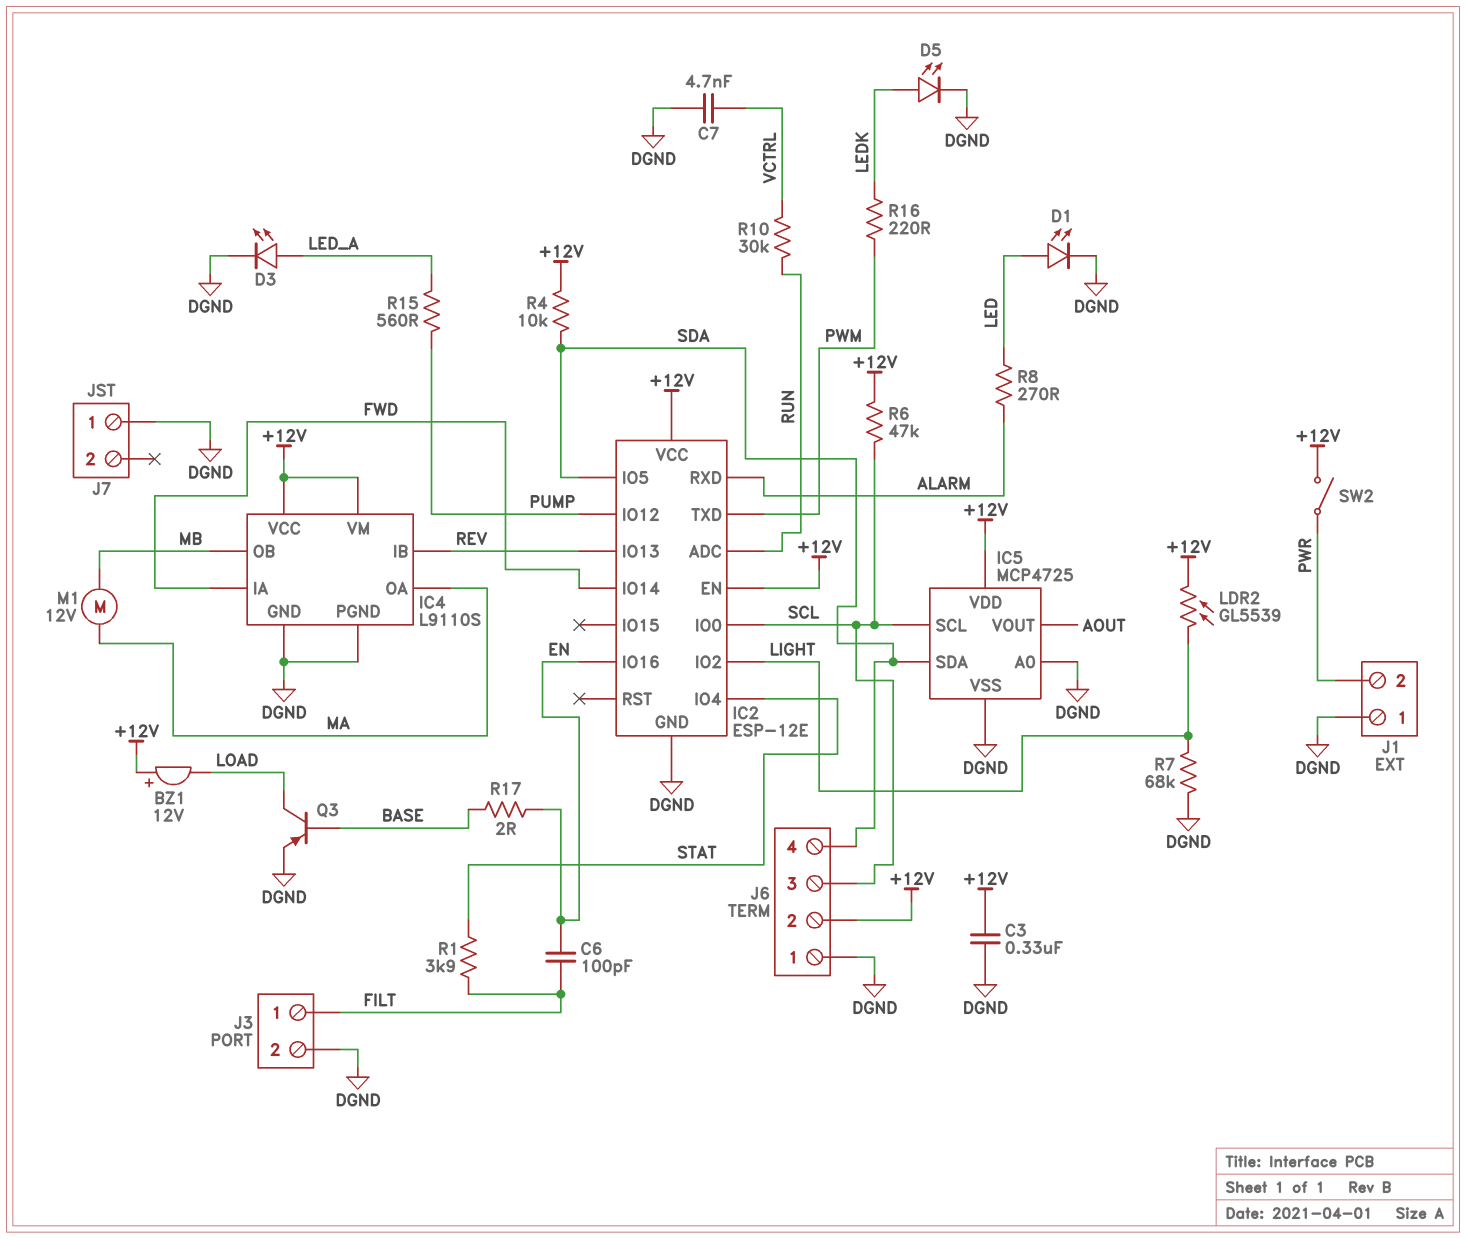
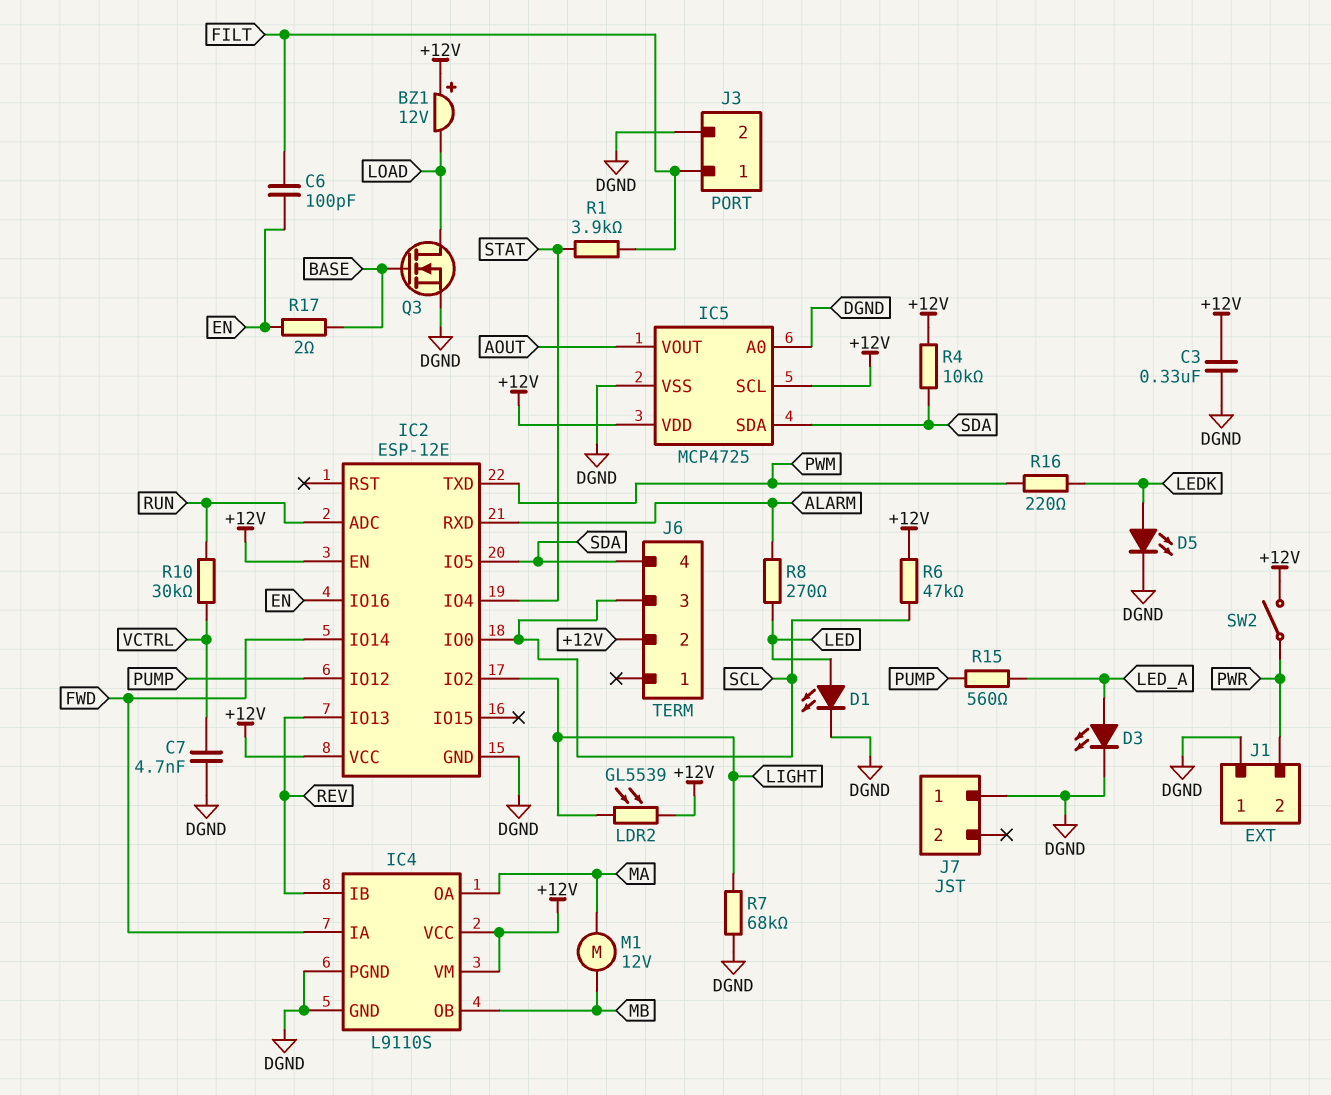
IC5 pin SCL: SCL -> +12V
J6 pin 1: DGND -> none
Q3: PNP (B BASE, C LOAD, E DGND) -> NMOS (G BASE, D LOAD, S DGND)

